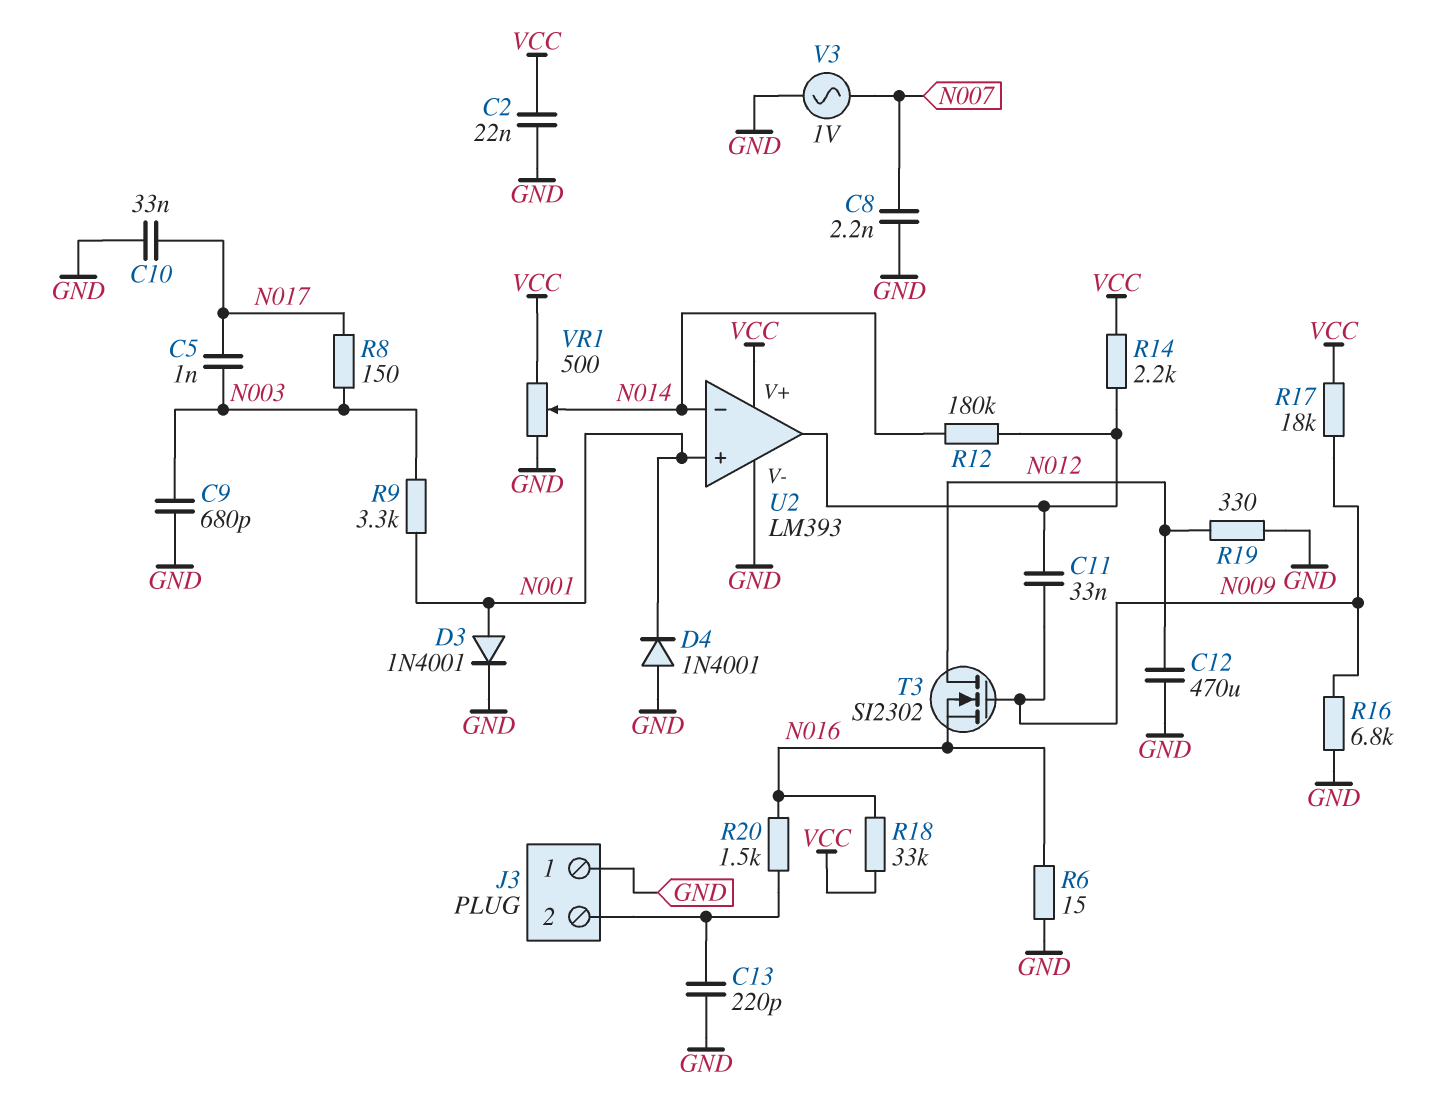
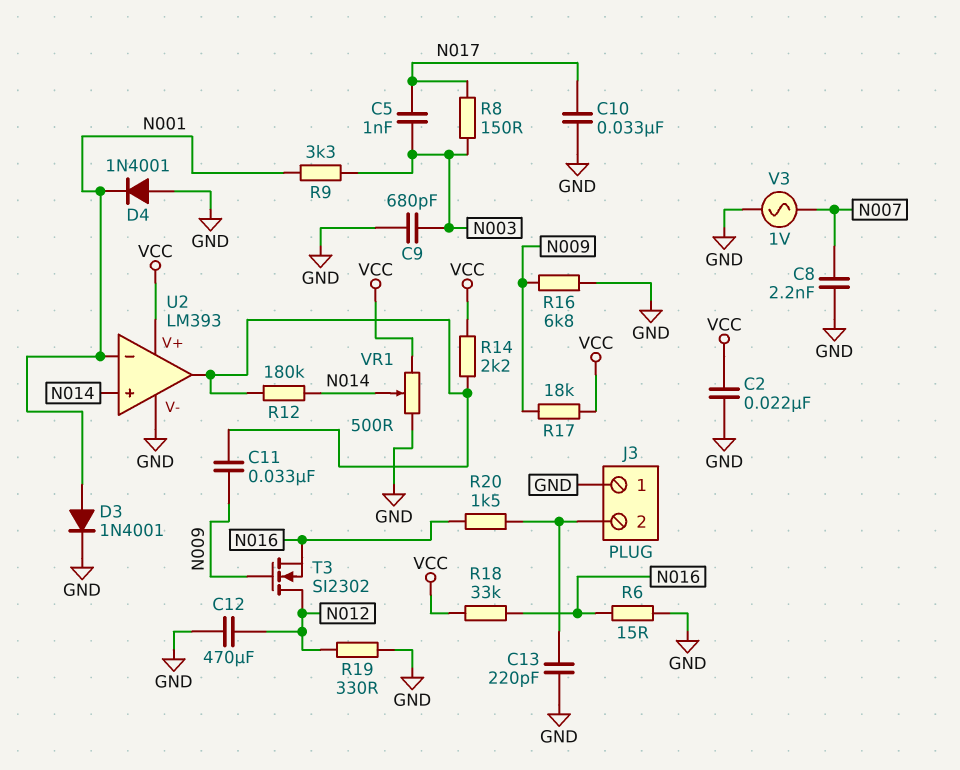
U2 pin in+: N001 -> N014
U2 pin in-: N014 -> N001

